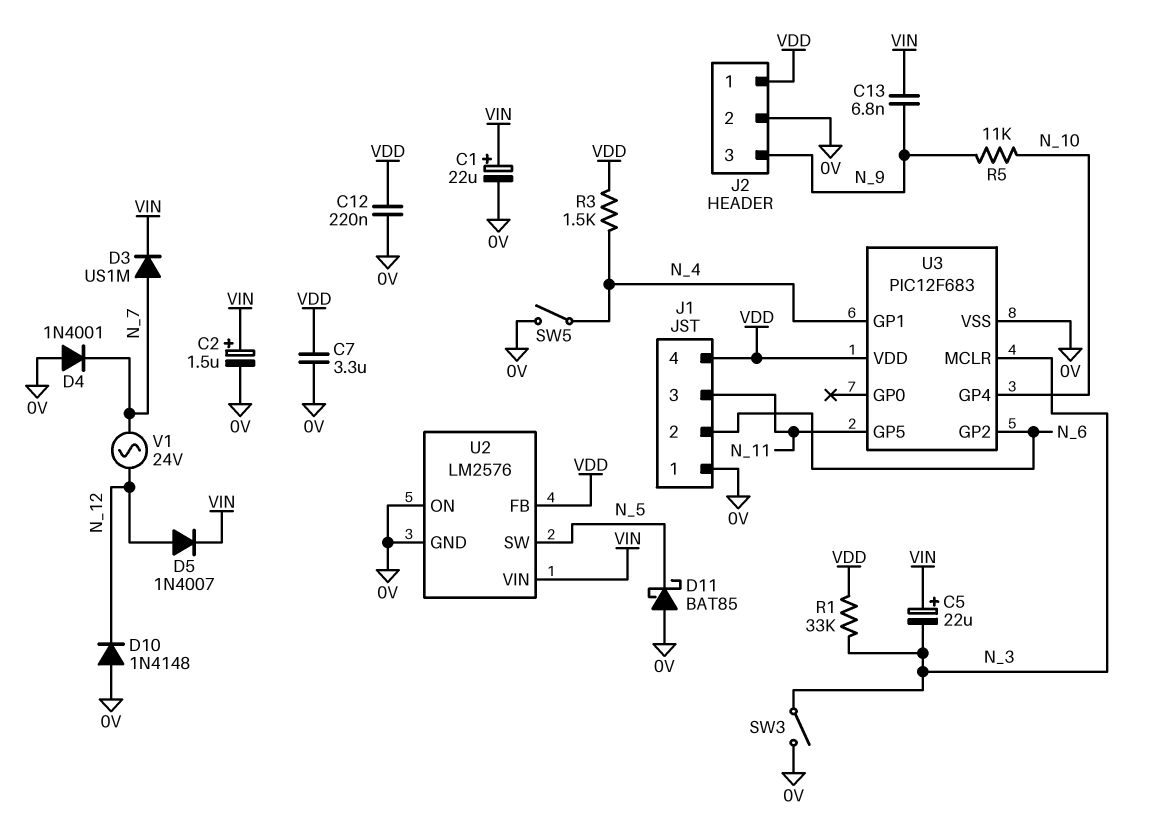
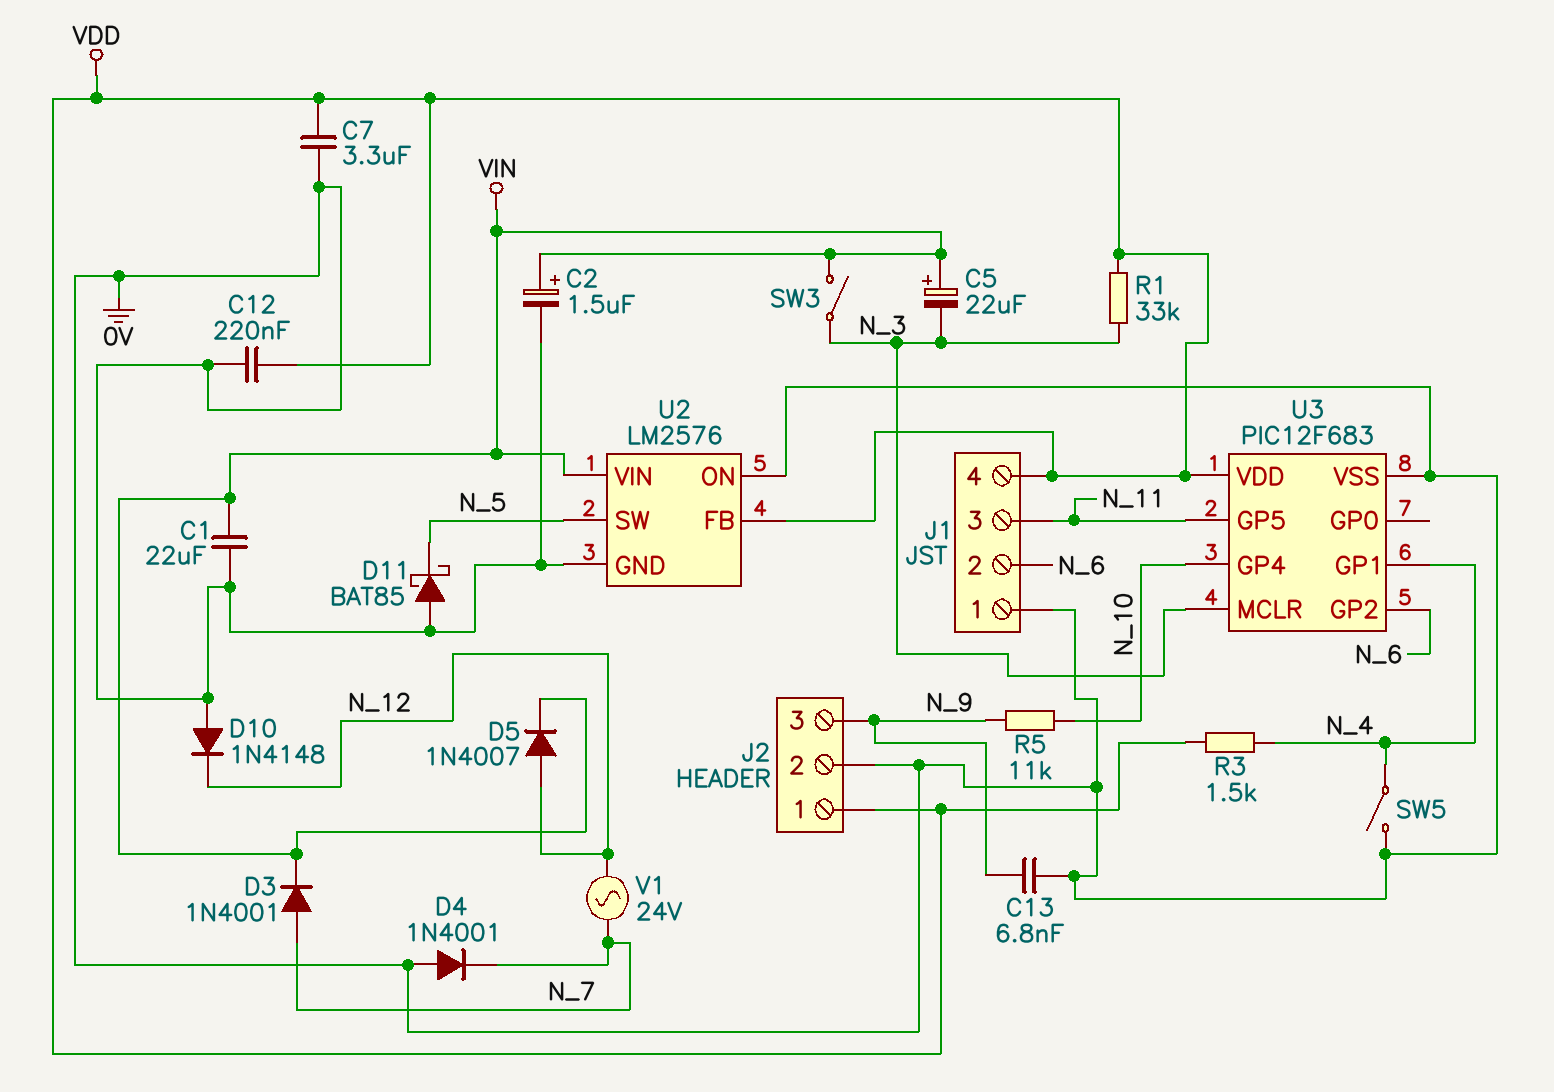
C1: 22uF (plus VIN, minus 0V) -> 22uF (0V, VIN)
C13: 6.8nF (N_9, VIN) -> 6.8nF (0V, N_9)
D3: diode US1M (A N_7, K VIN) -> diode 1N4001 (A N_7, K VIN)
SW3: switch (0V, N_3) -> switch (N_3, VIN)

